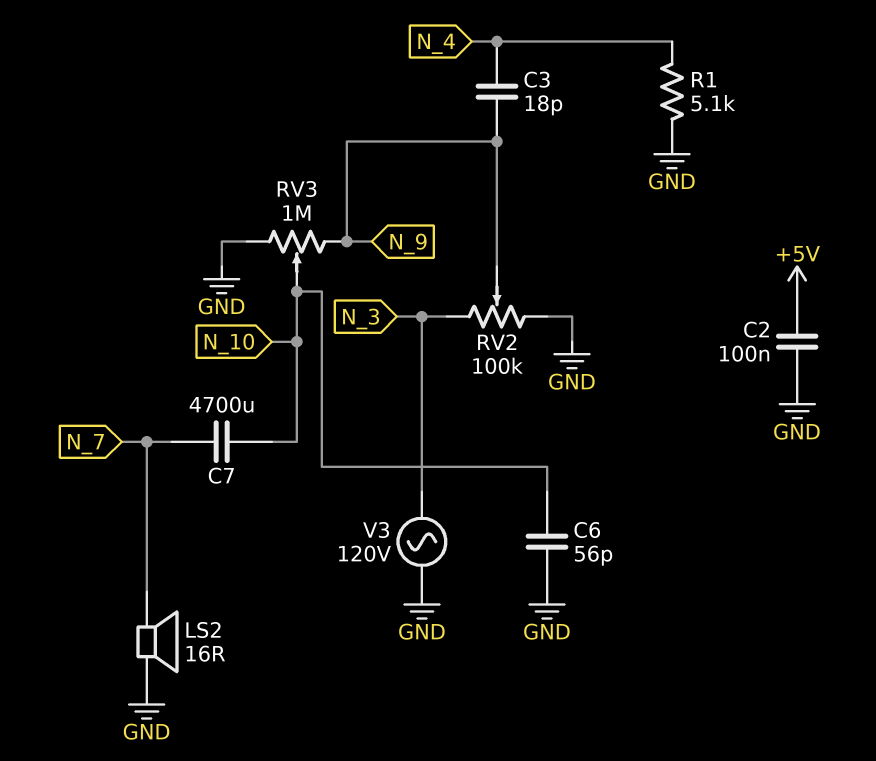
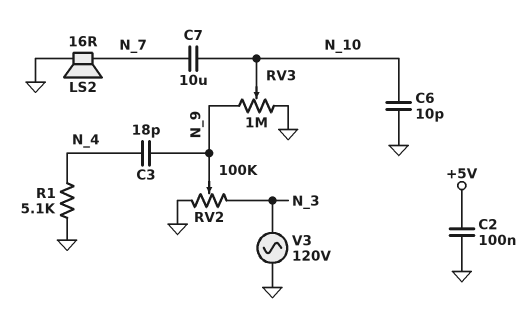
C6: 56pF (GND, N_10) -> 10pF (GND, N_10)
C7: 4700uF (N_7, N_10) -> 10uF (N_7, N_10)

